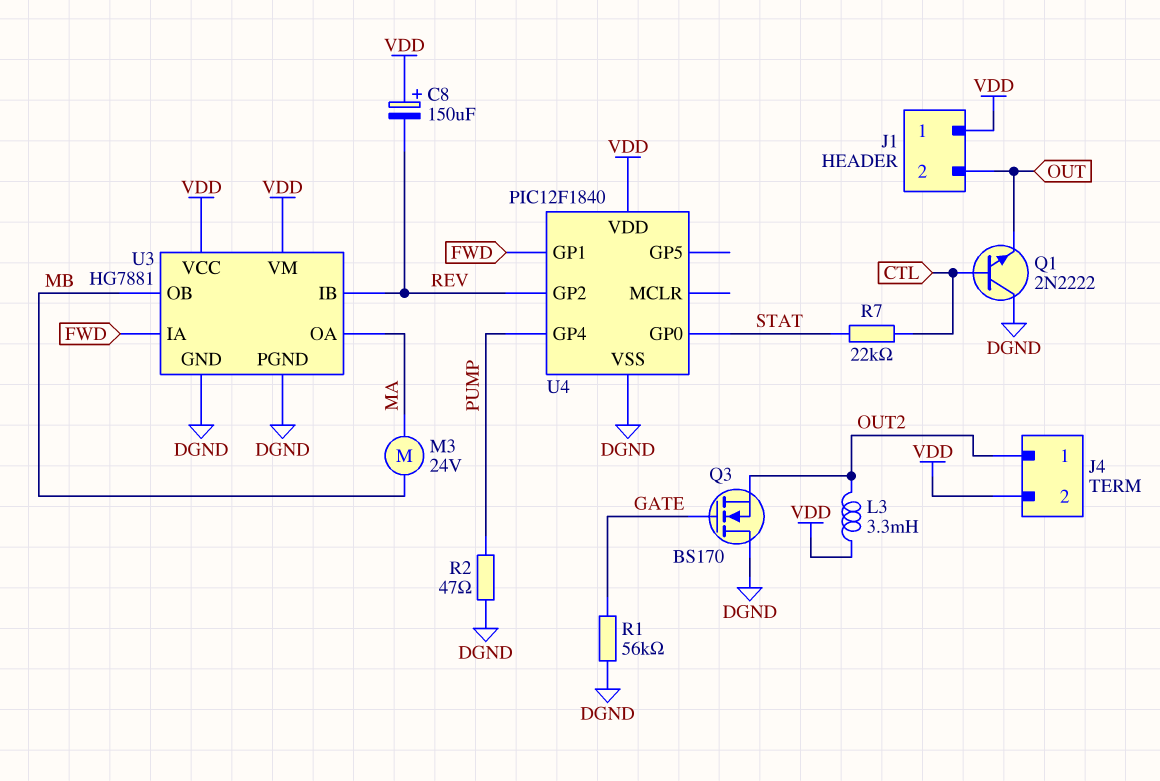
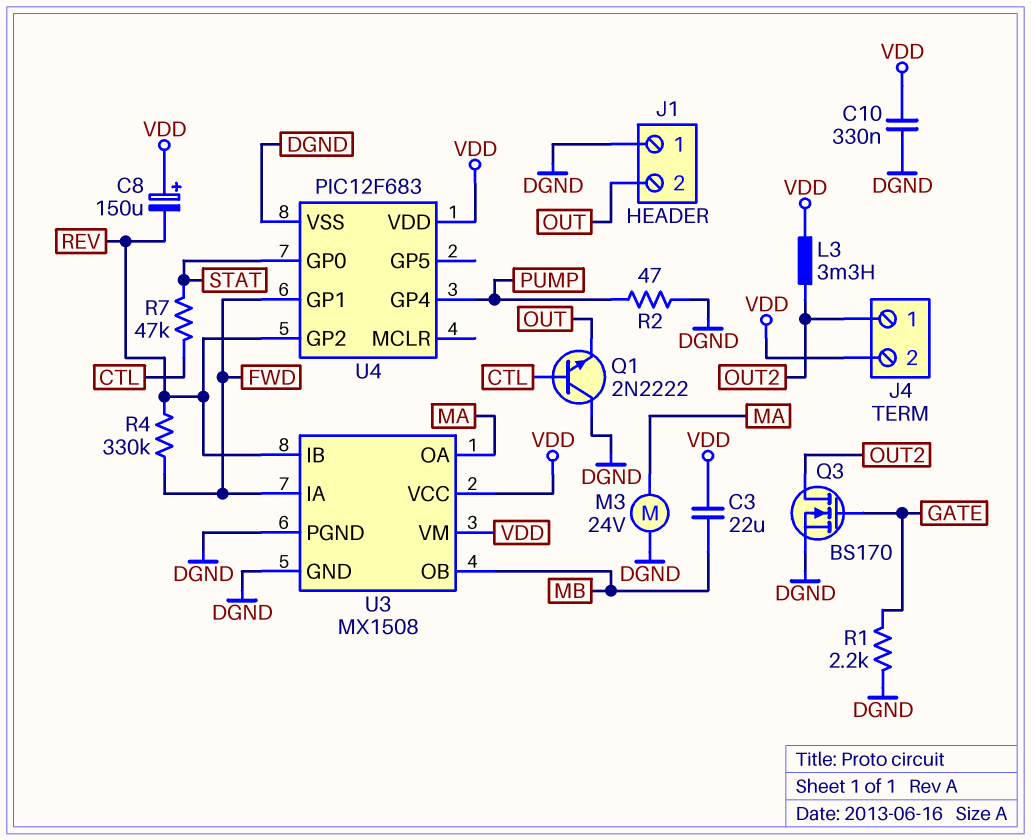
C3: none -> 22uF (MB, VDD)
C10: none -> 330nF (DGND, VDD)
J1 pin 1: VDD -> DGND
M3: motor 24V (MA, MB) -> motor 24V (DGND, MA)
Q3: NMOS BS170 (G GATE, D DGND, S OUT2) -> NMOS BS170 (G GATE, D OUT2, S DGND)
R1: 56k (DGND, GATE) -> 2.2k (DGND, GATE)
R4: none -> 330k (FWD, REV)
R7: 22k (CTL, STAT) -> 47k (CTL, STAT)
U3: HG7881 -> MX1508
U4: PIC12F1840 -> PIC12F683

